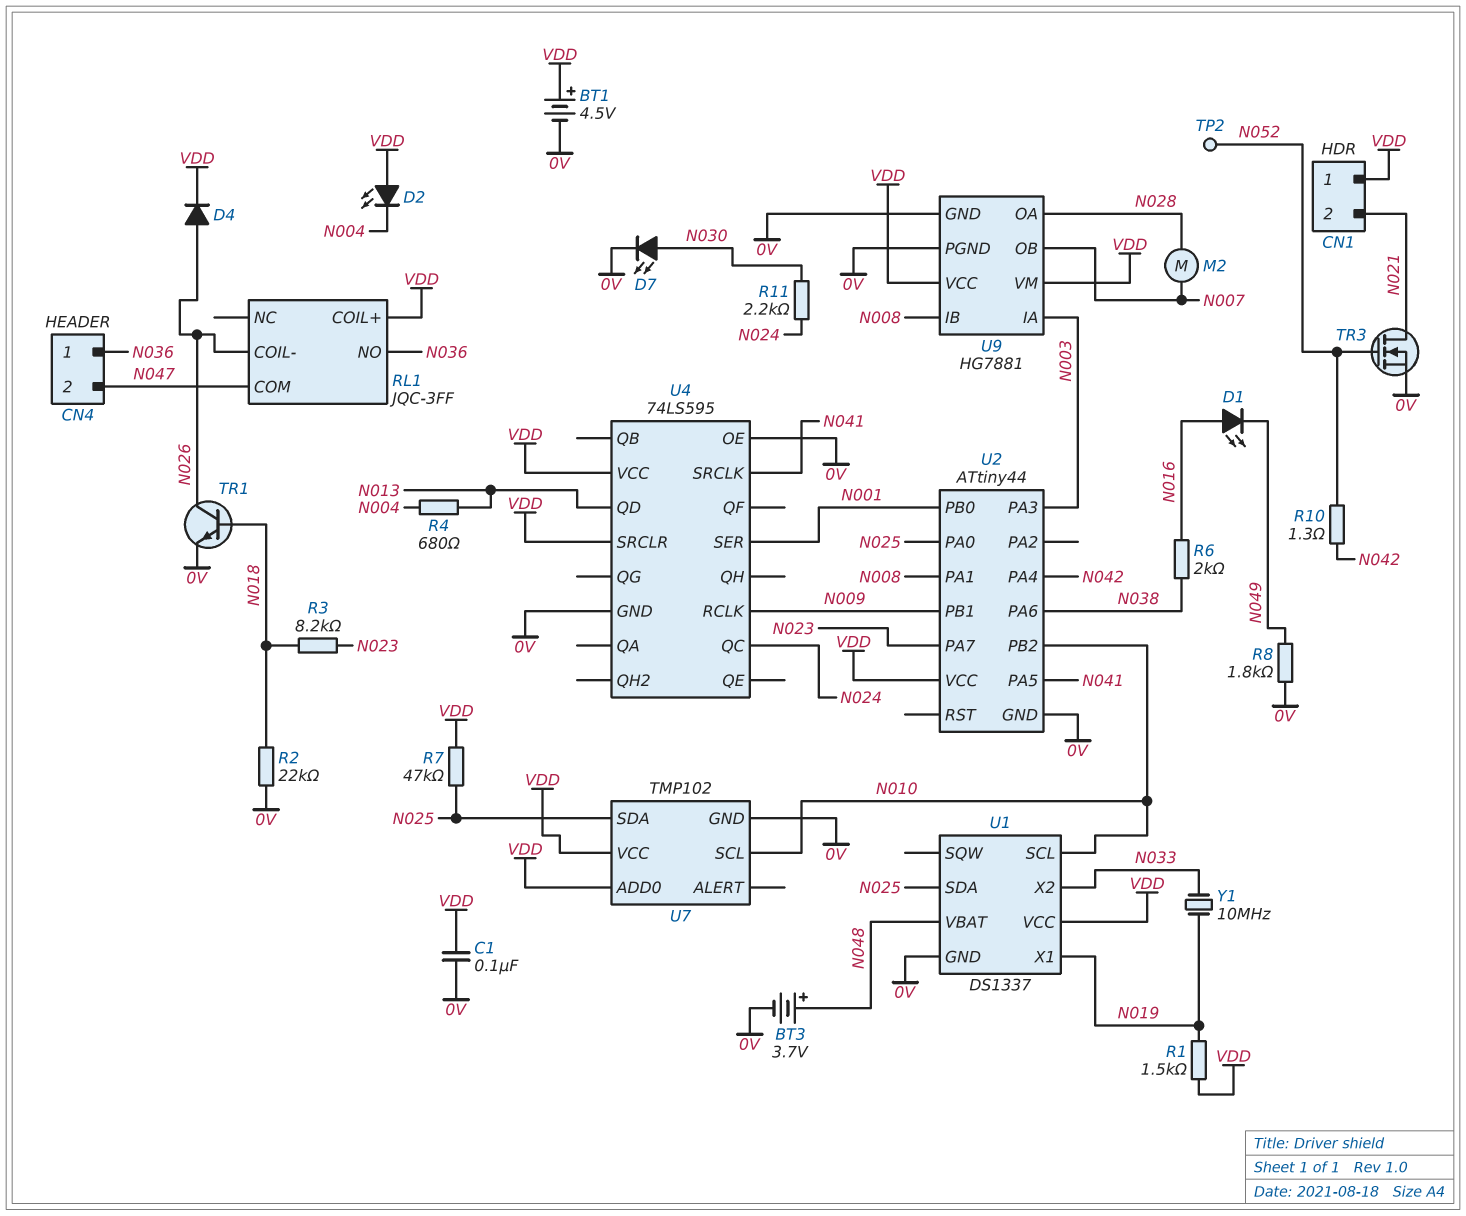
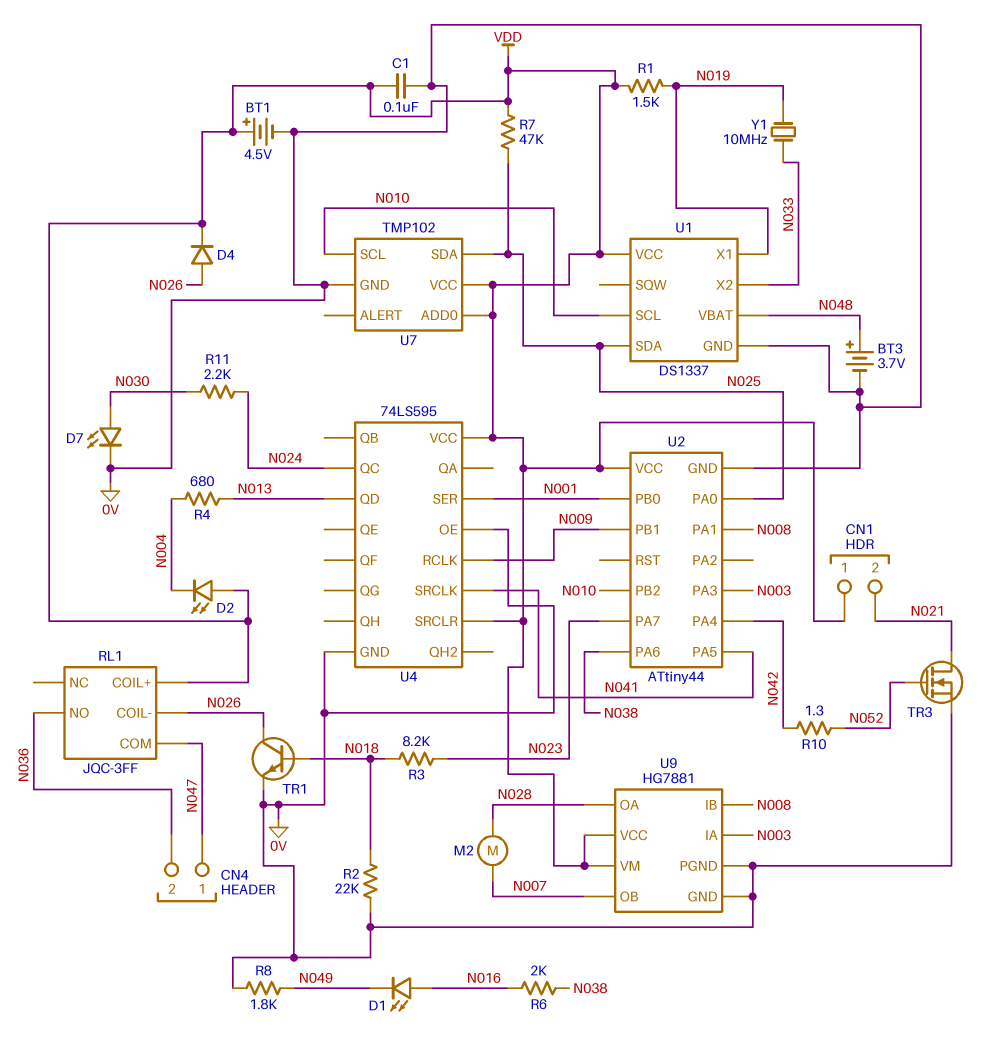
CN4 pin 1: N036 -> N047
CN4 pin 2: N047 -> N036
TP2: test point (N052) -> none

